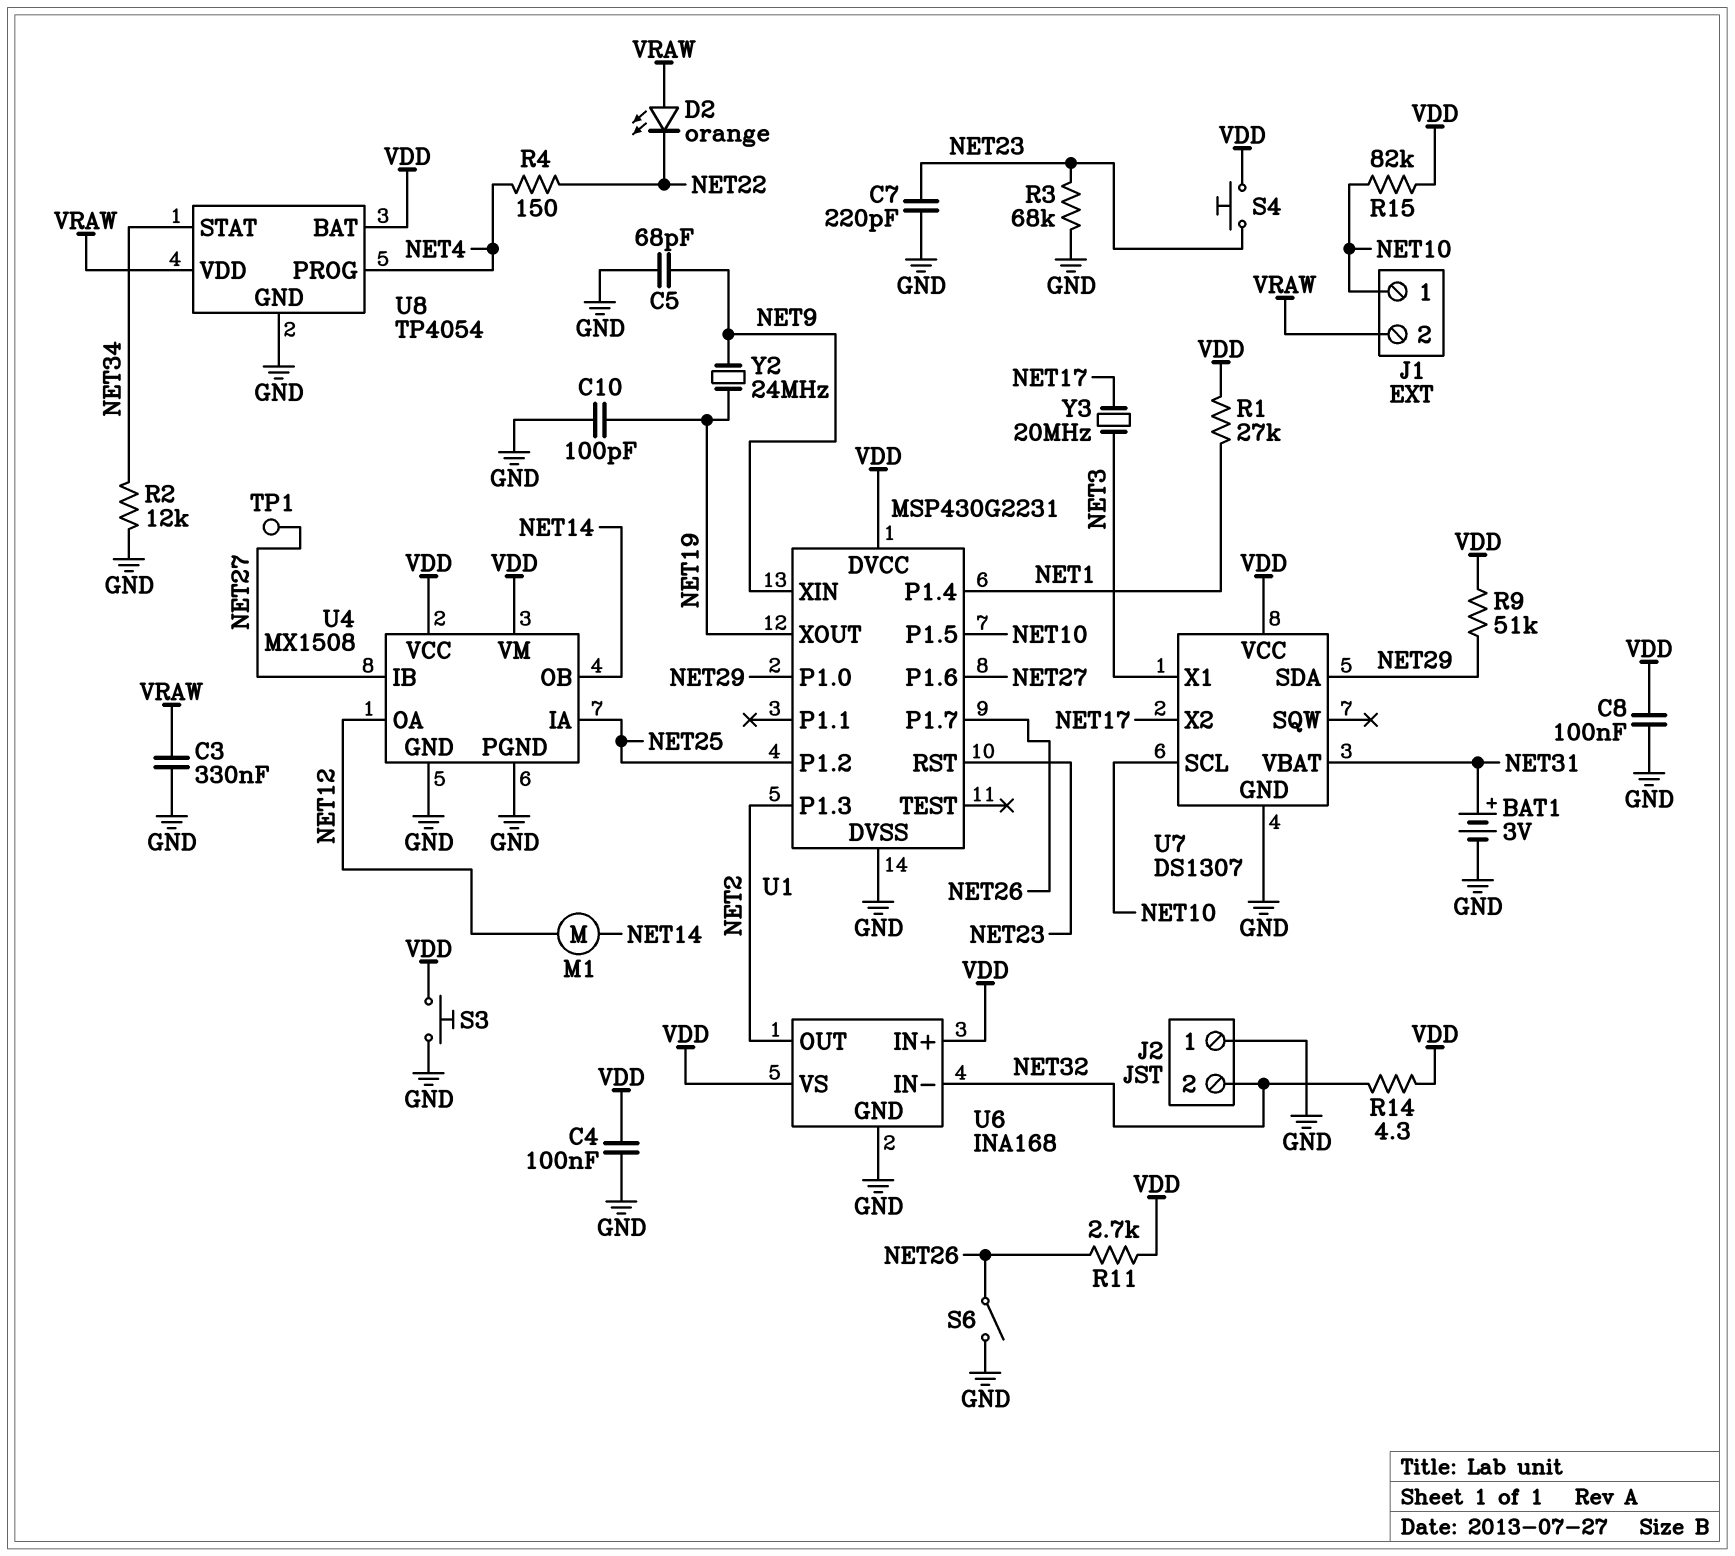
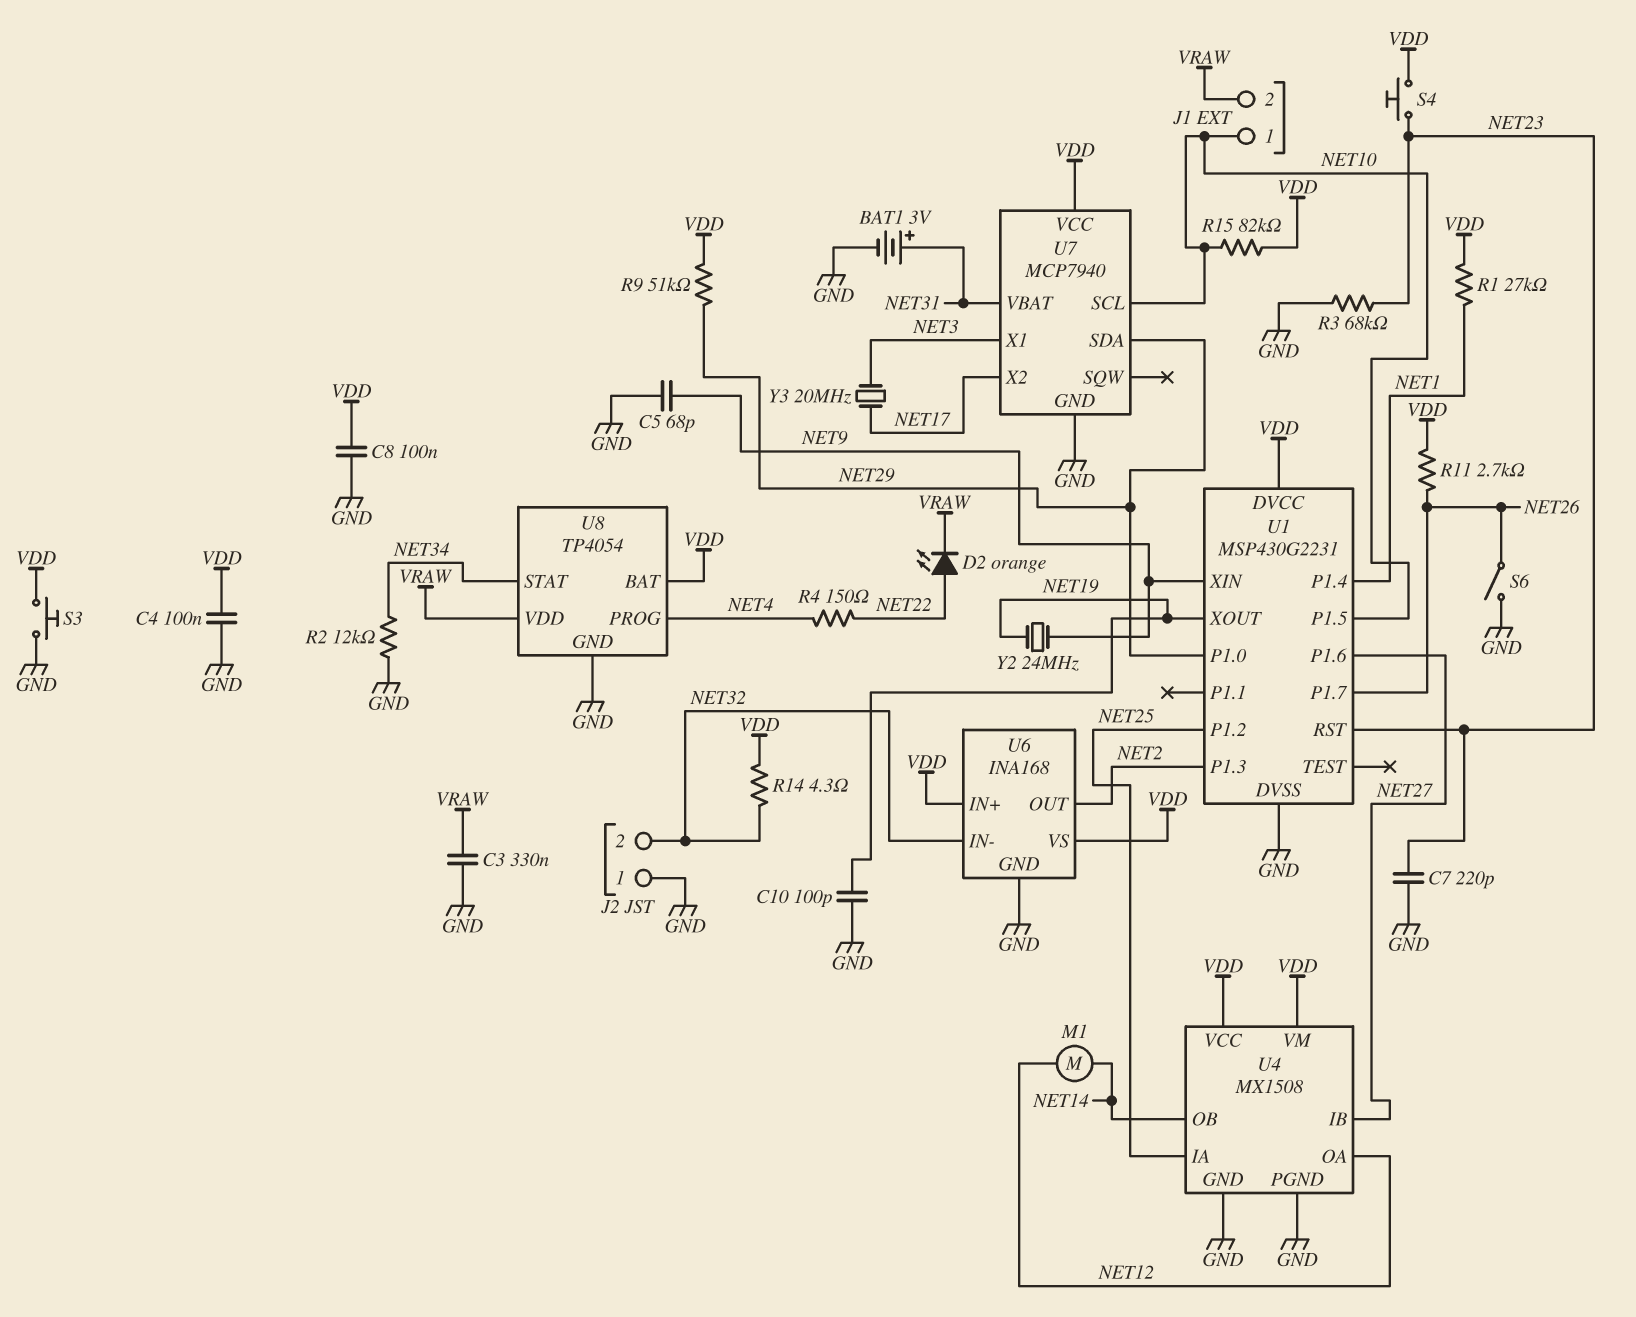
D2: LED orange (A VRAW, K NET22) -> LED orange (A NET22, K VRAW)
TP1: test point (NET27) -> none
U7: DS1307 -> MCP7940

